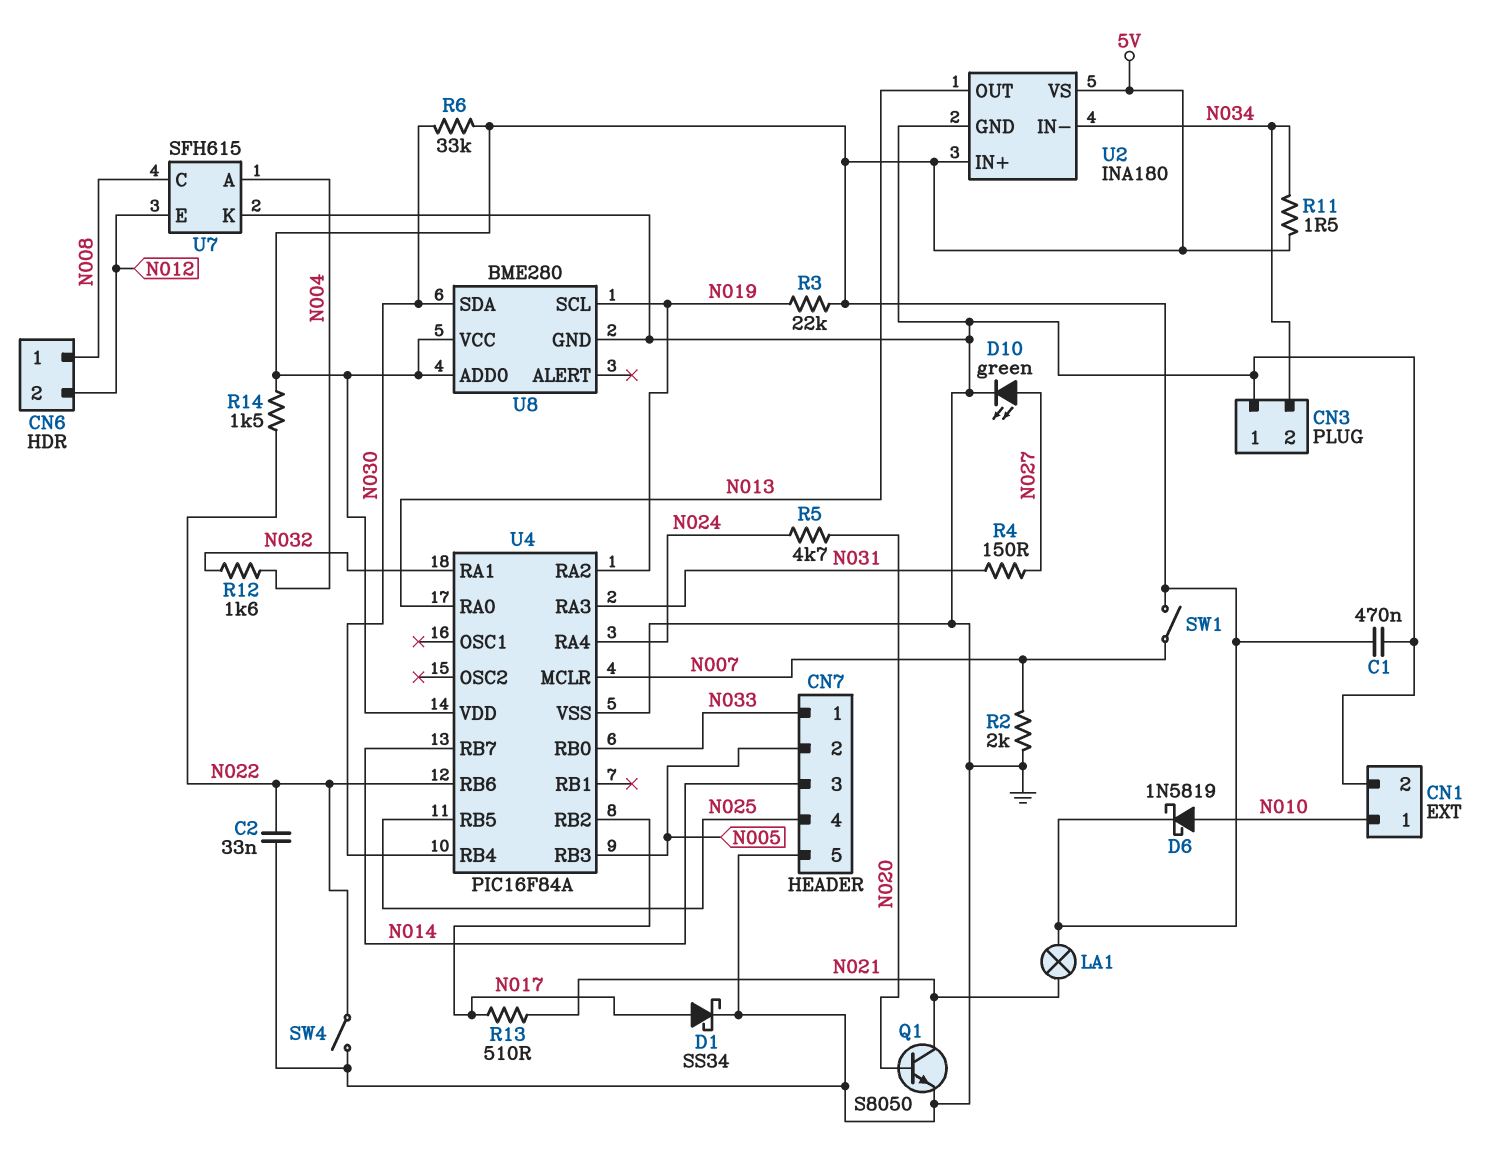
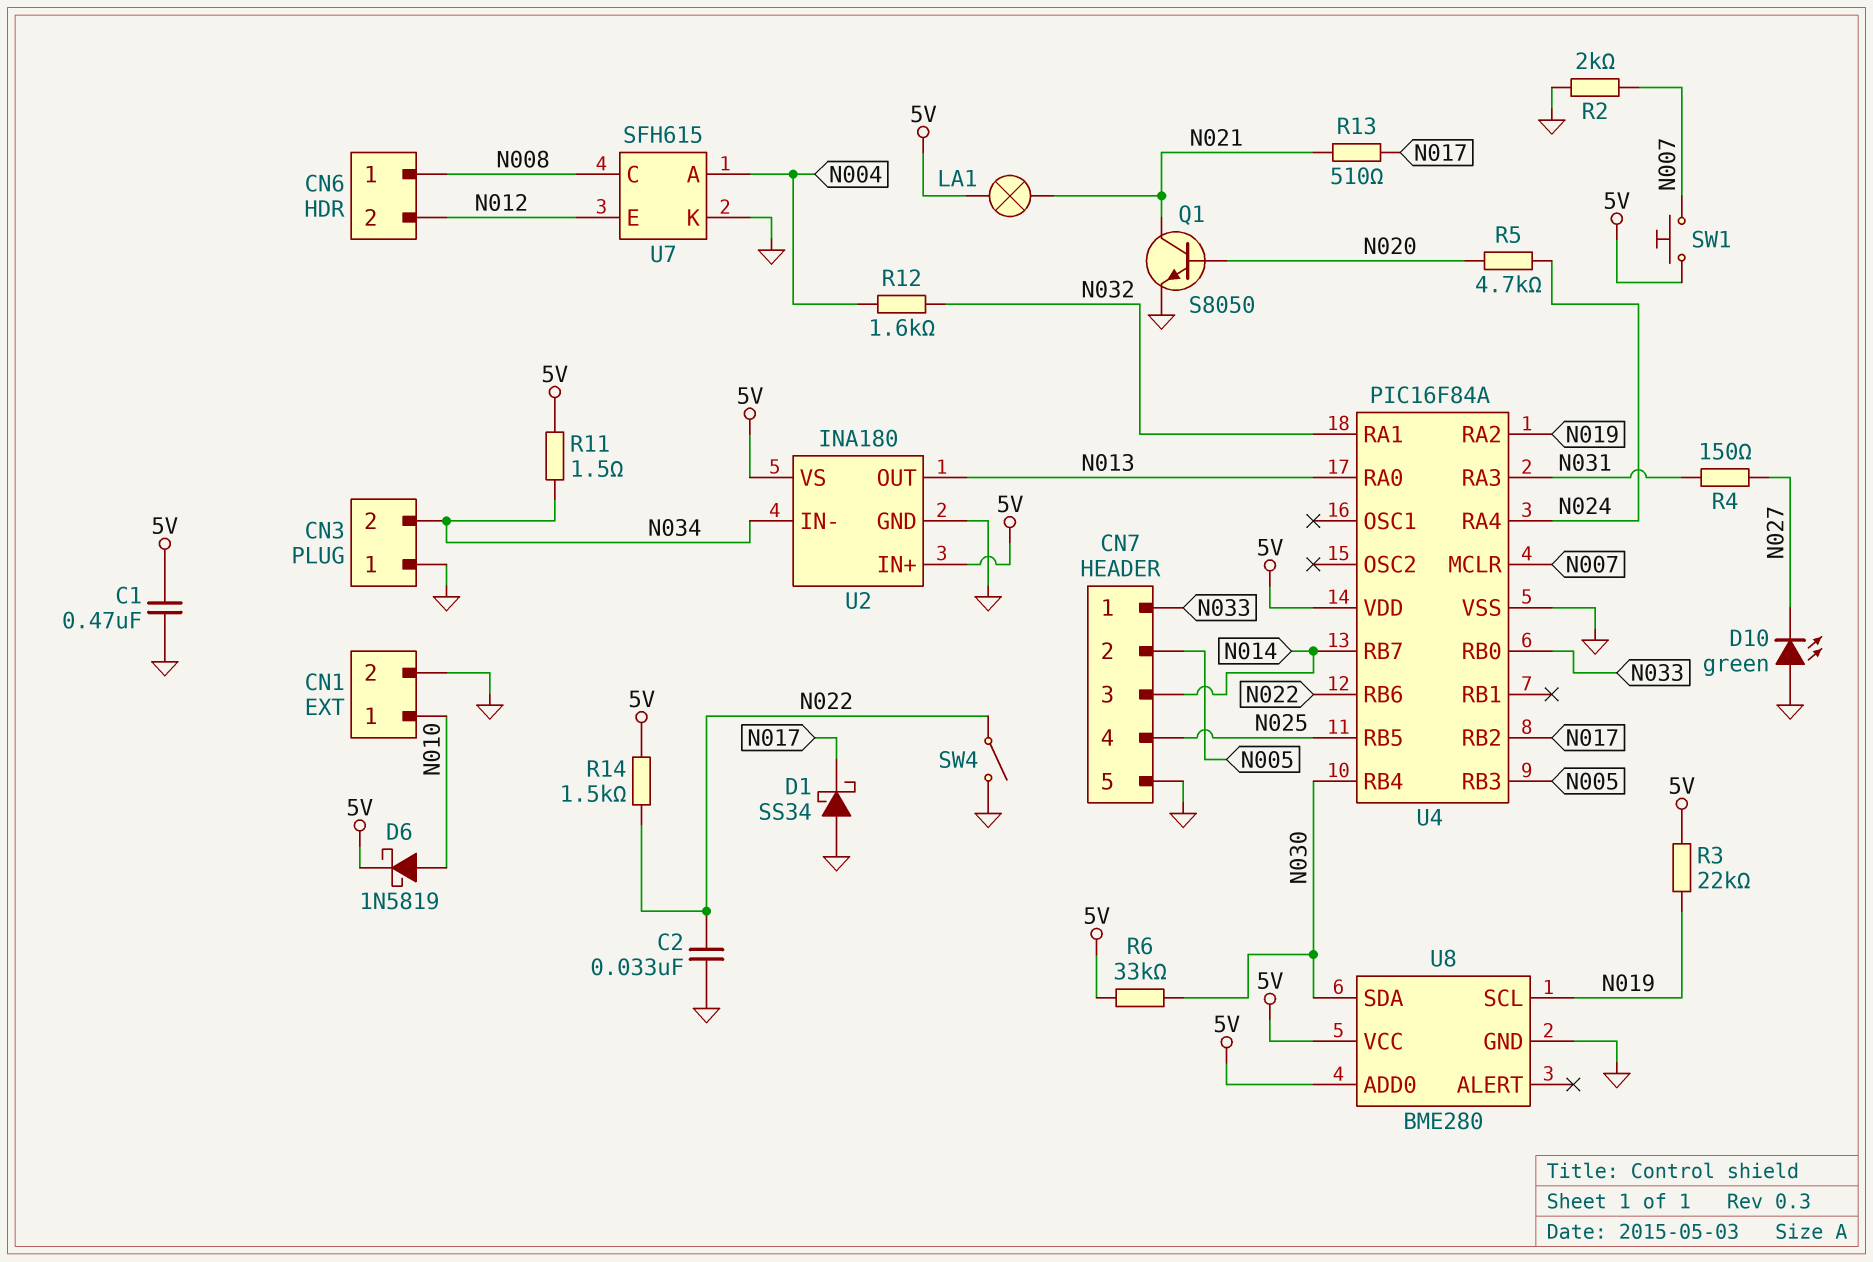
D1: schottky SS34 (A N017, K GND) -> schottky SS34 (A GND, K N017)
D10: LED green (A N027, K GND) -> LED green (A GND, K N027)
SW1: switch (5V, N007) -> button (5V, N007)

